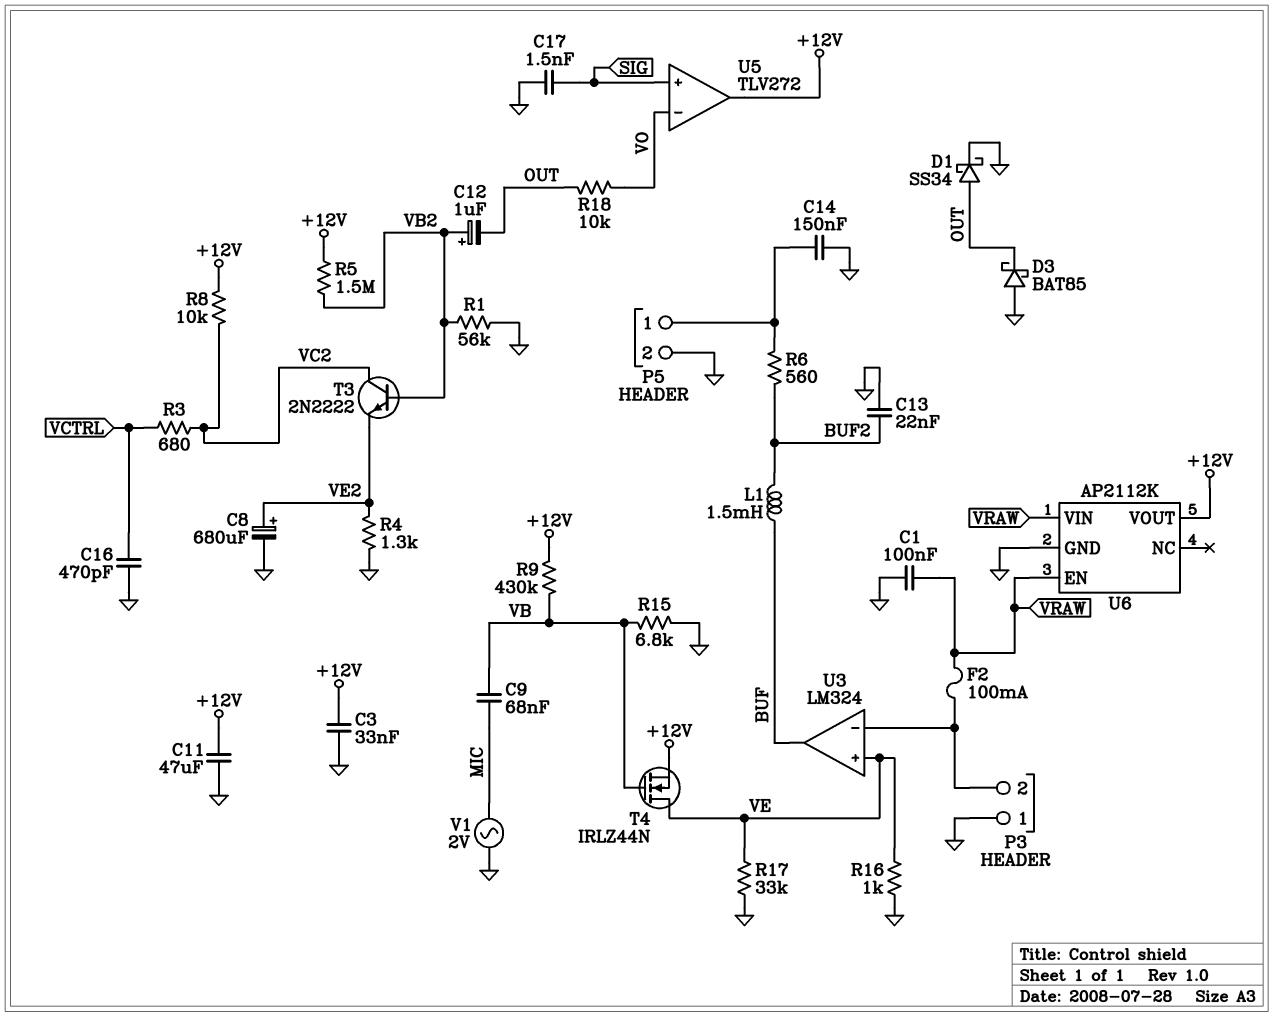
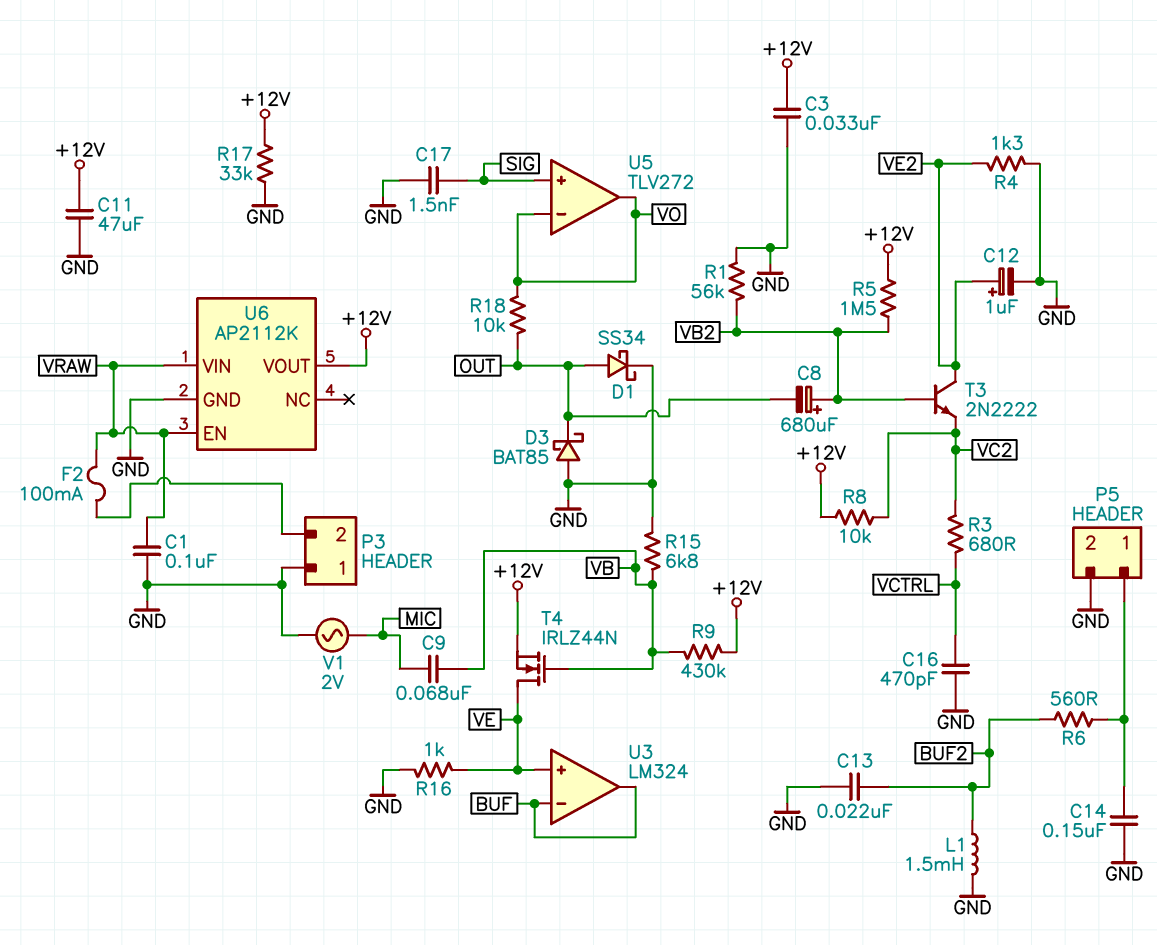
C8: 680uF (plus VE2, minus GND) -> 680uF (plus VB2, minus OUT)
C12: 1uF (plus VB2, minus OUT) -> 1uF (plus VE2, minus GND)
L1: 1.5mH (BUF, BUF2) -> 1.5mH (BUF2, GND)
R17: 33k (GND, VE) -> 33k (+12V, GND)
T3: NPN 2N2222 (B VB2, C VC2, E VE2) -> NPN 2N2222 (B VB2, C VE2, E VC2)
U3 pin in-: P3/2 -> BUF
U5 pin out: +12V -> VO

